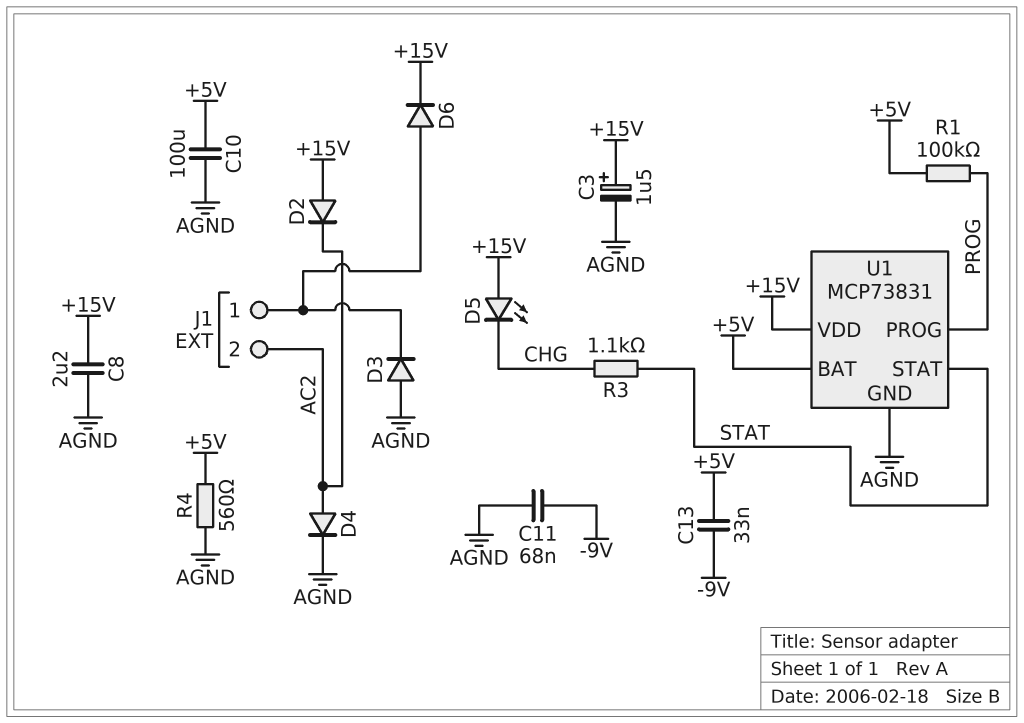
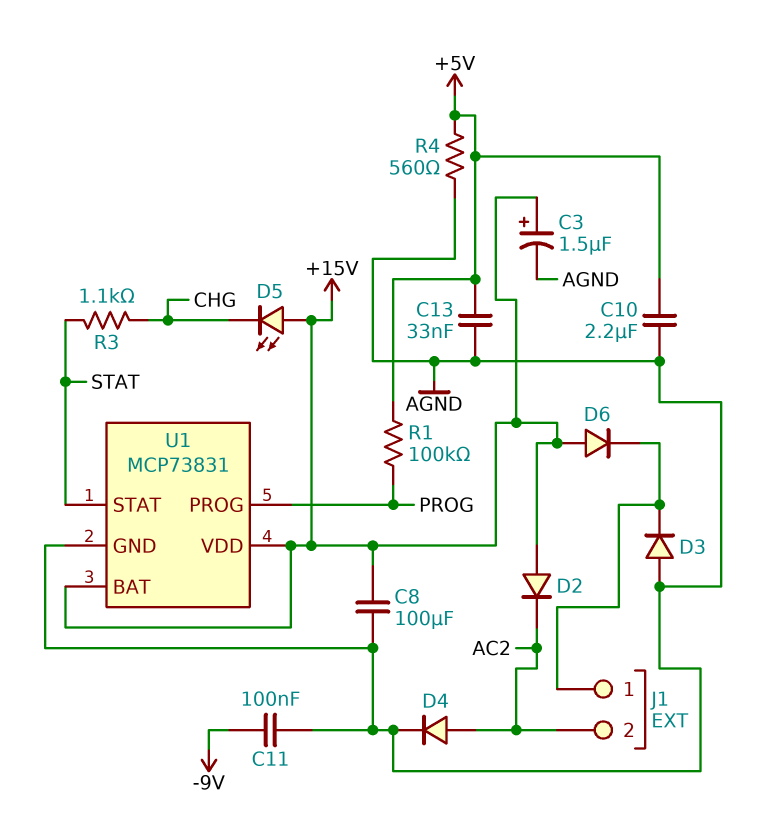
C8: 2.2uF (+15V, AGND) -> 100uF (+15V, AGND)
C10: 100uF (+5V, AGND) -> 2.2uF (+5V, AGND)
C11: 68nF (-9V, AGND) -> 100nF (-9V, AGND)
C13: 33nF (+5V, -9V) -> 33nF (+5V, AGND)
D6: diode (A J1/1, K +15V) -> diode (A +15V, K J1/1)
U1 pin BAT: +5V -> +15V

